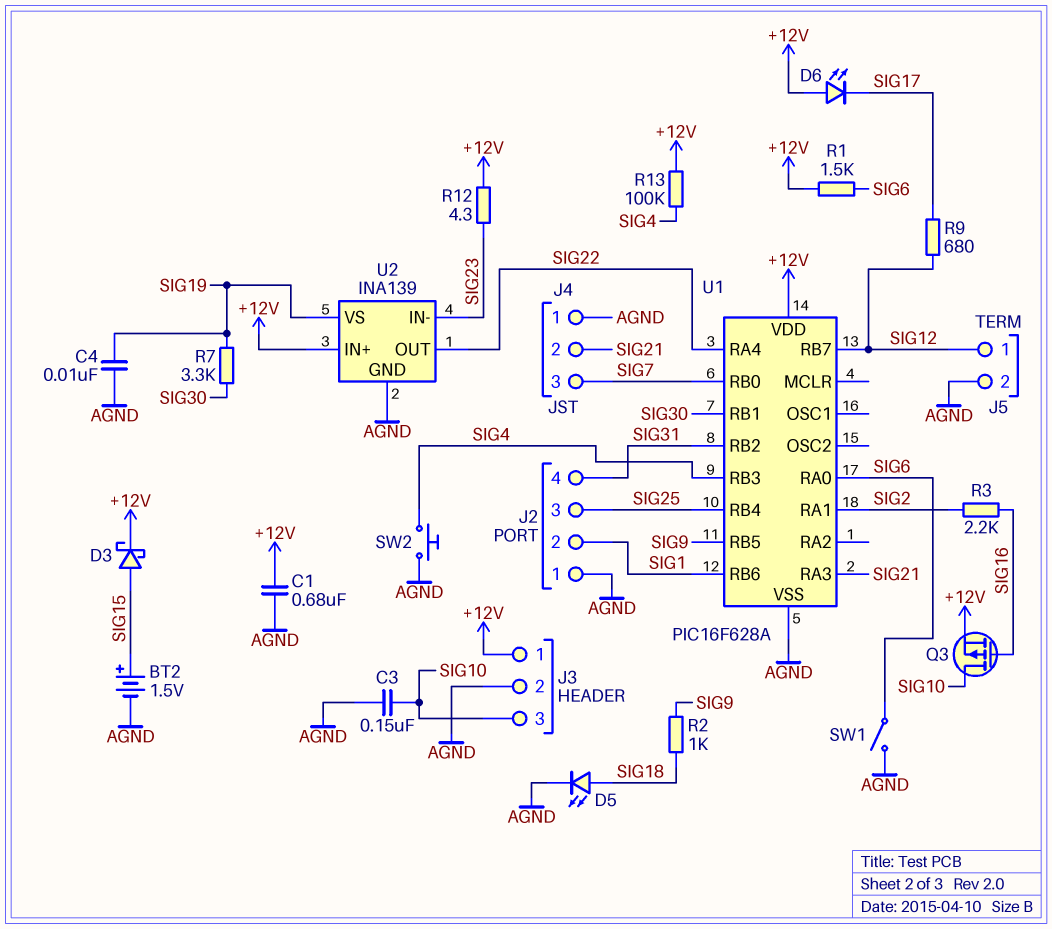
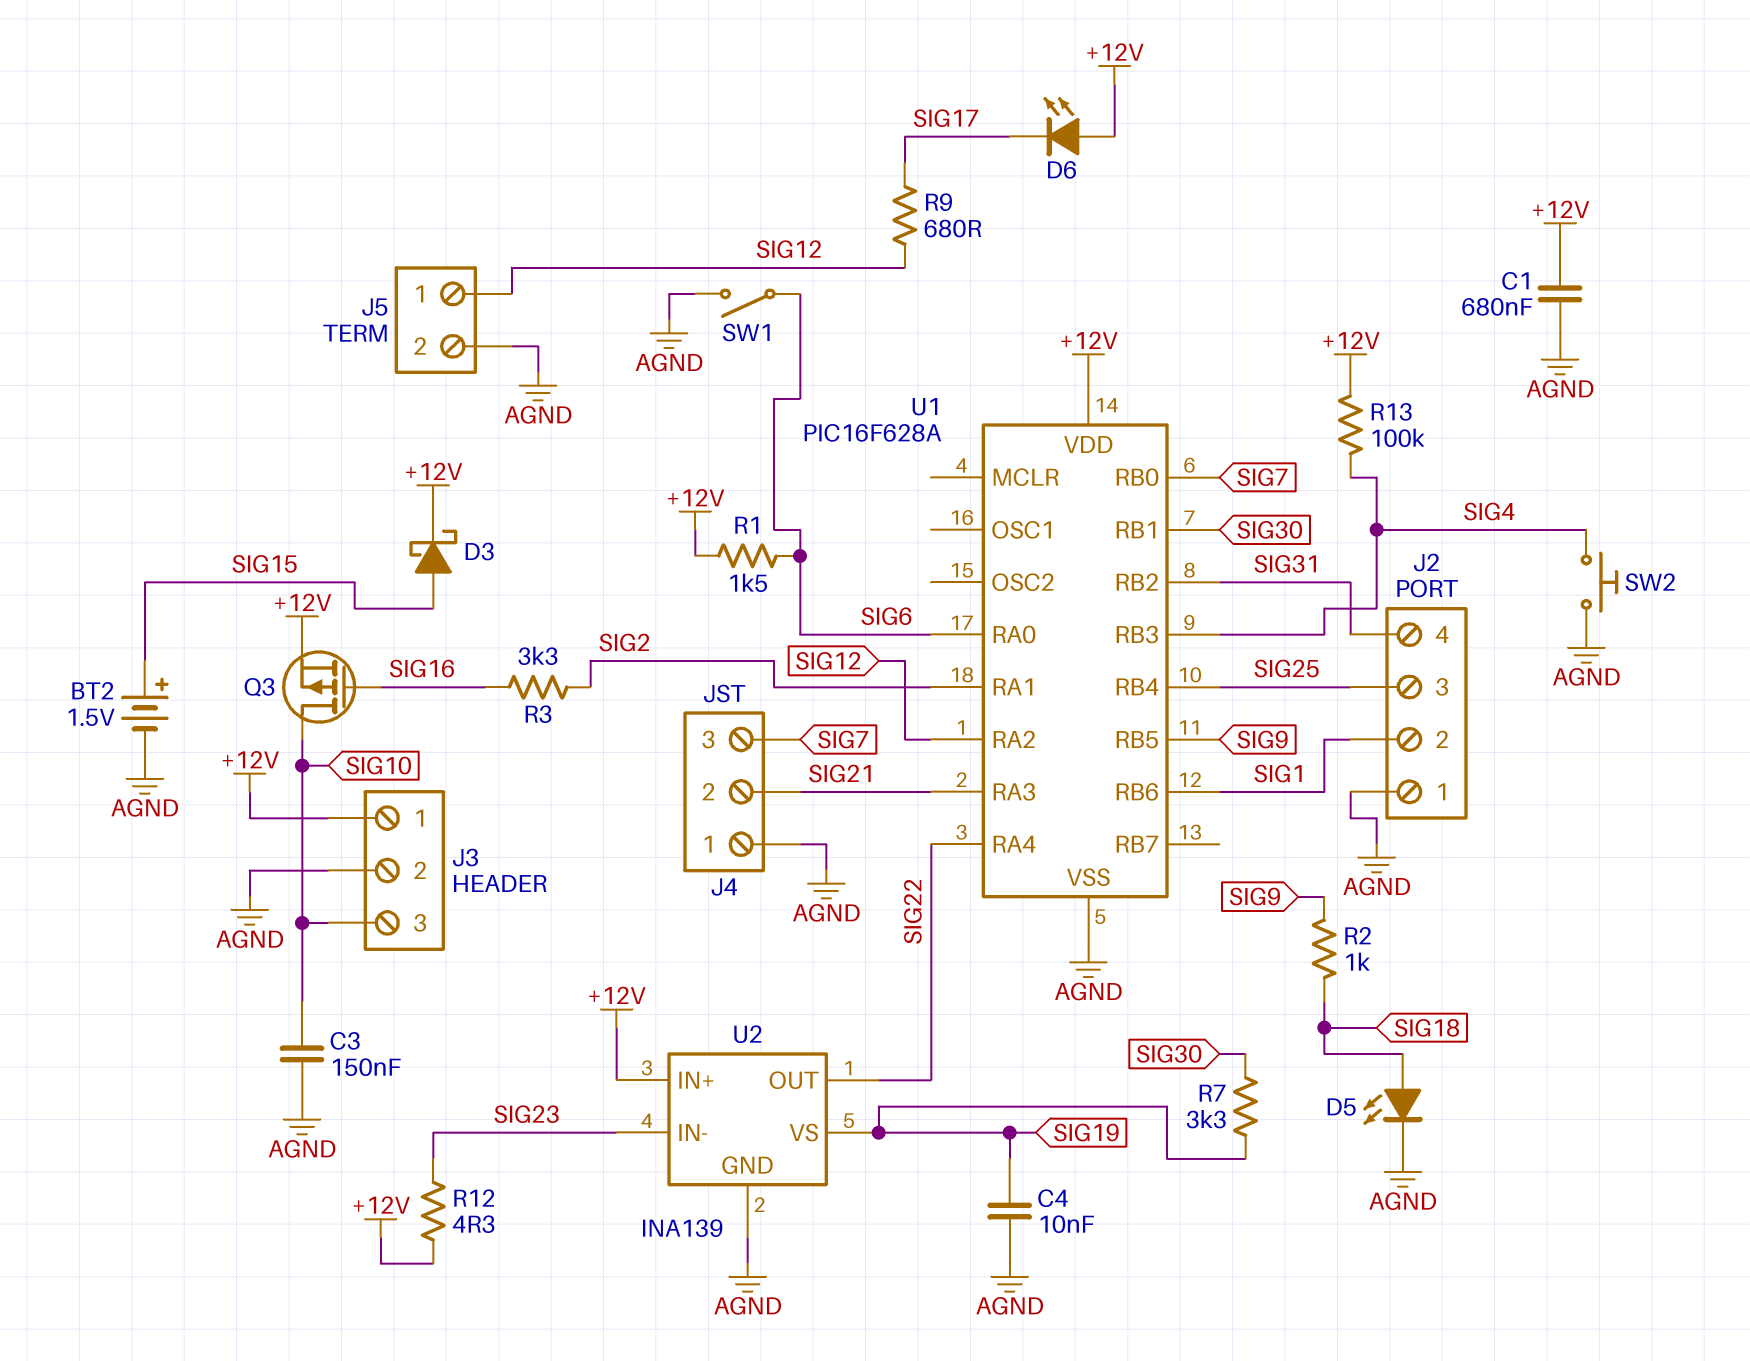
R3: 2.2k (SIG2, SIG16) -> 3.3k (SIG2, SIG16)
U1 pin RA2: none -> SIG12
U1 pin RB7: SIG12 -> none

